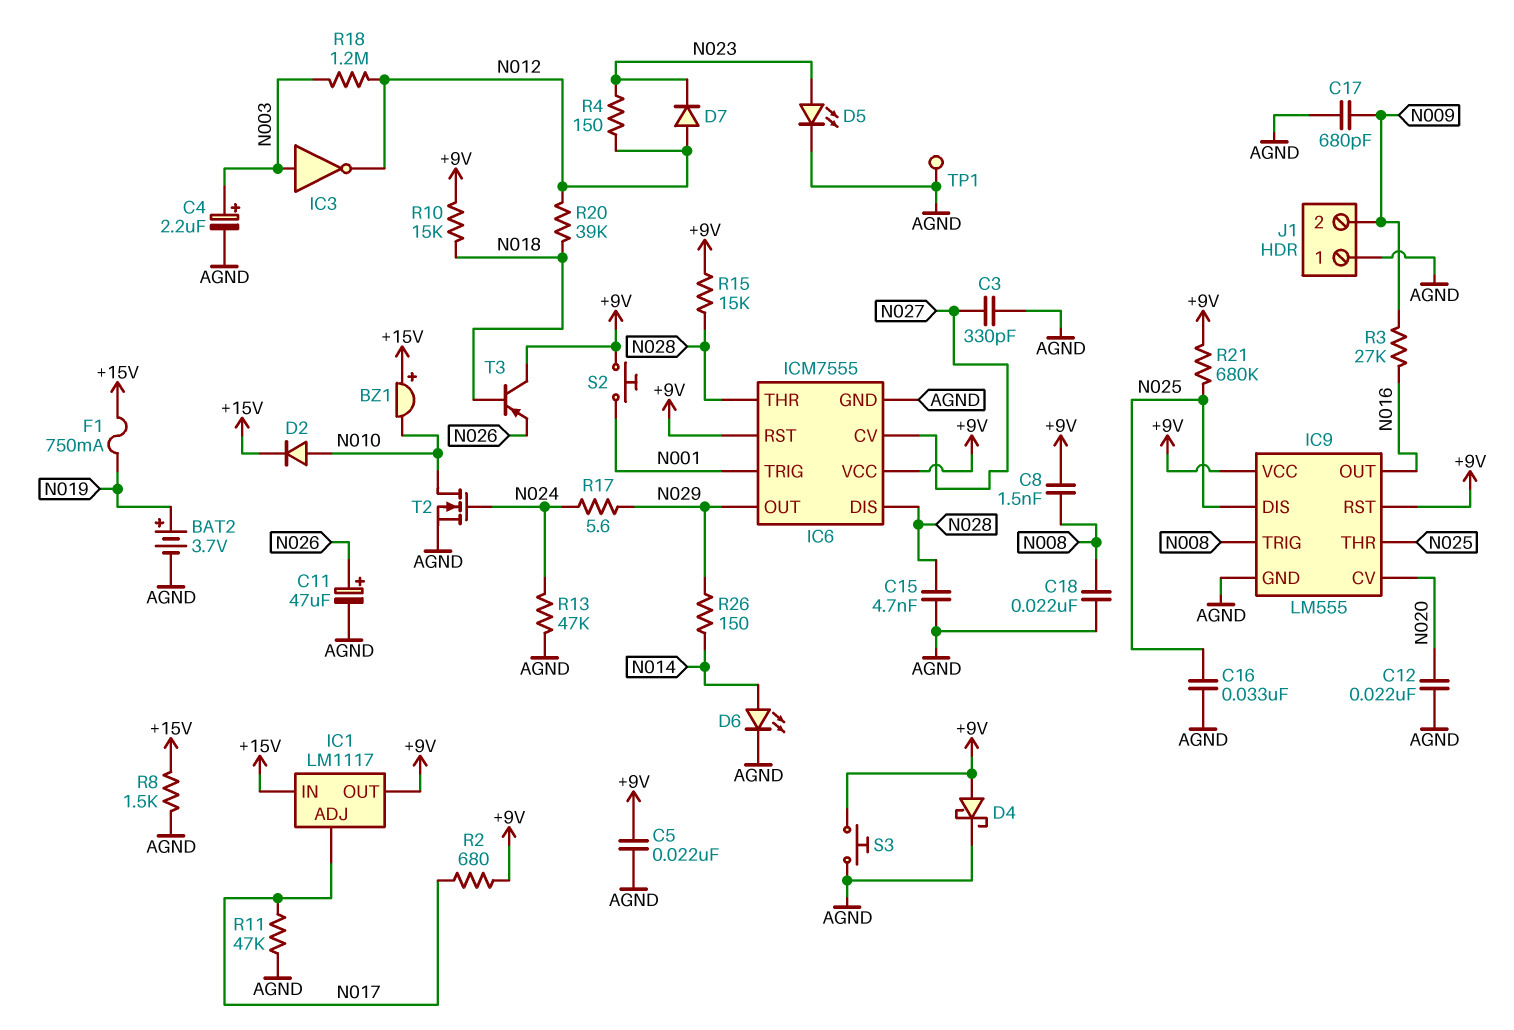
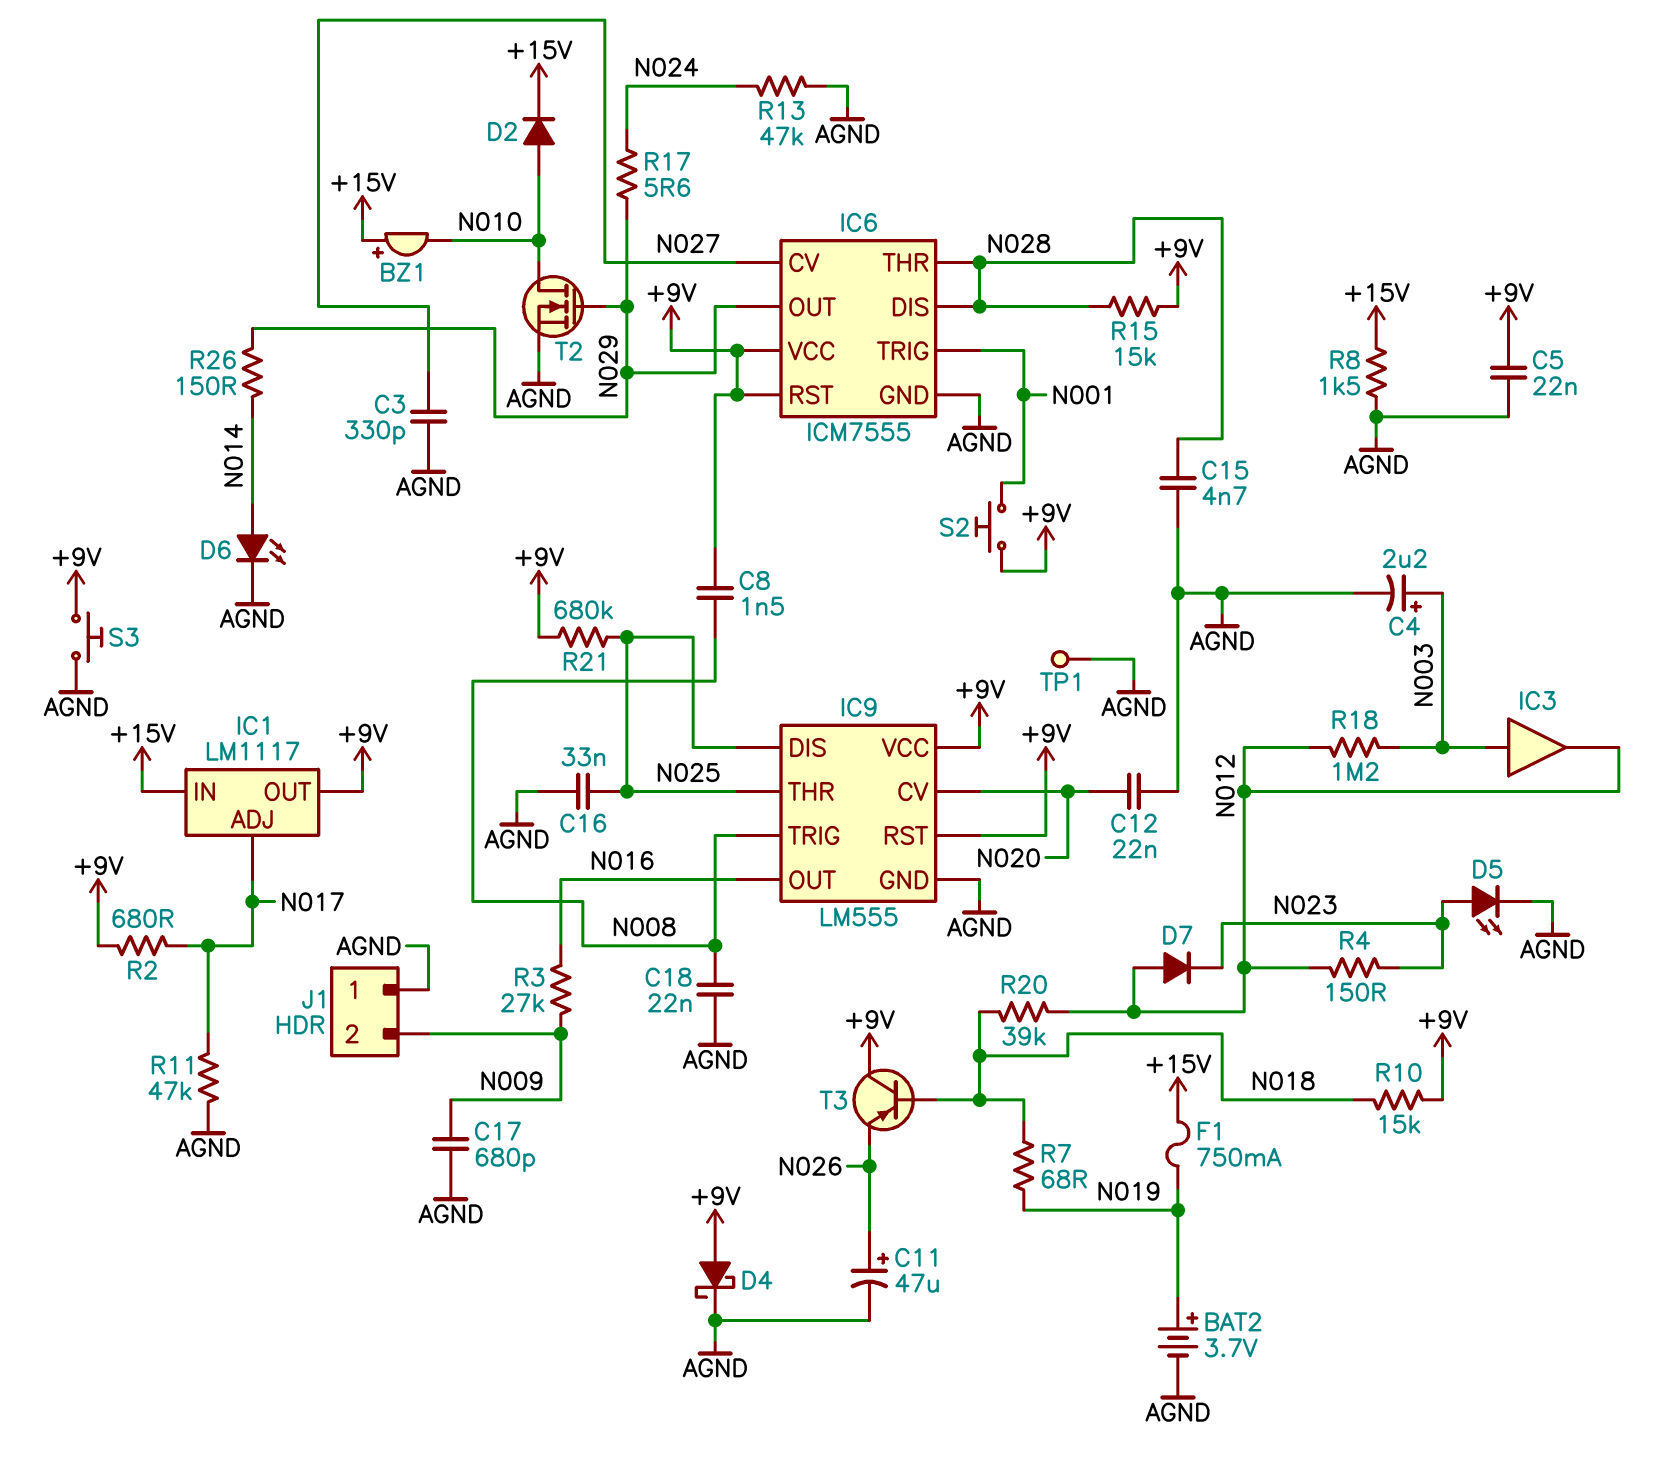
IC3: NOT (in N003, out N012) -> buffer (in N003, out N012)
R7: none -> 68 (N018, N019)
T2: NMOS (G N024, D N010, S AGND) -> NMOS (G N029, D N010, S AGND)

